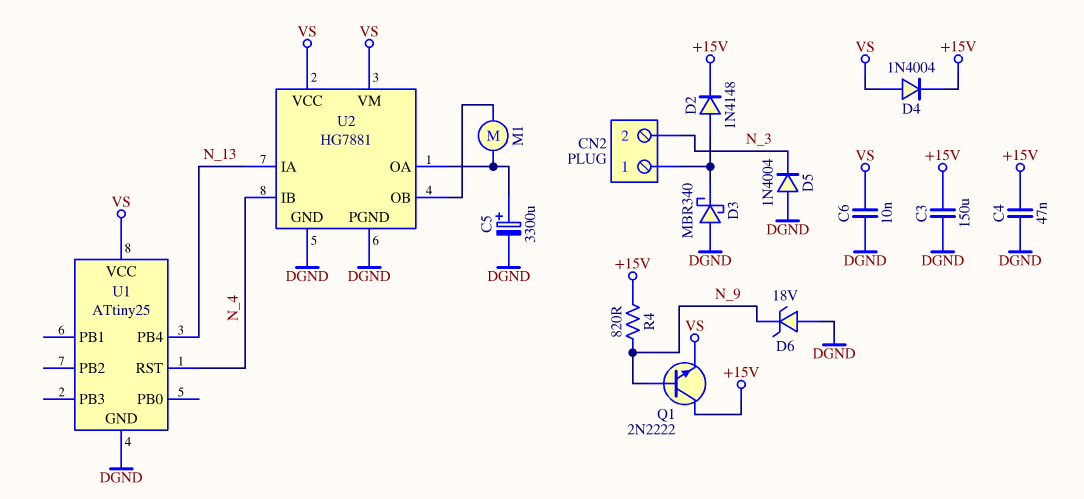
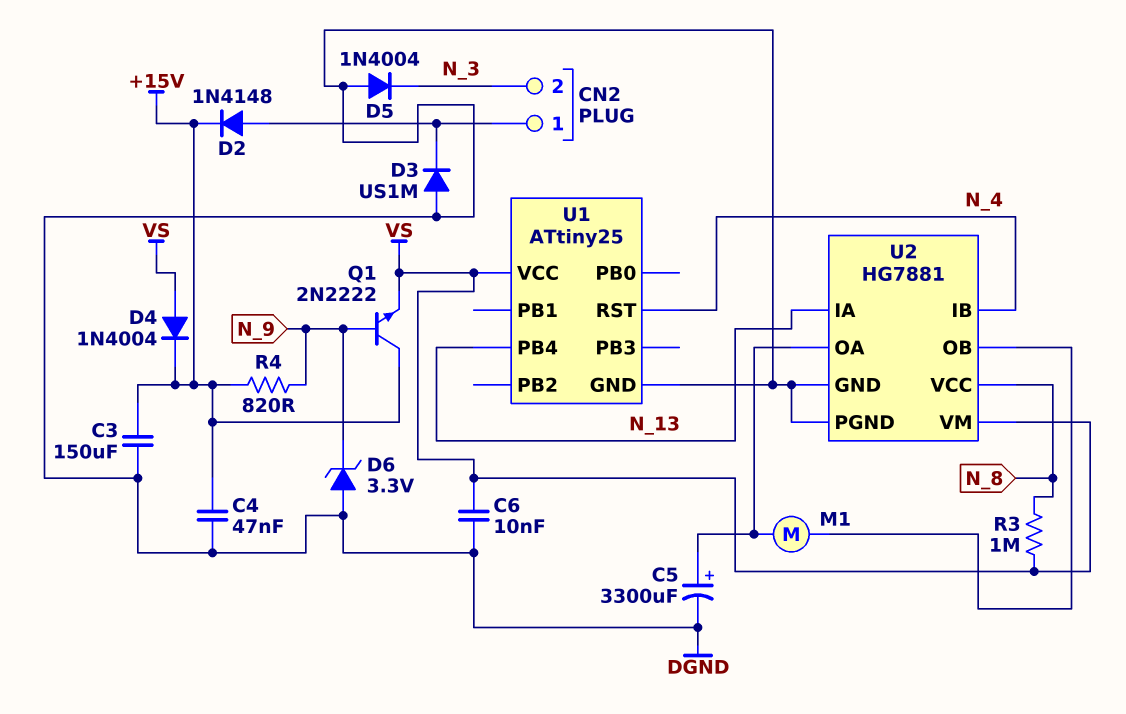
D3: schottky MBR340 (A DGND, K CN2/1) -> diode US1M (A DGND, K CN2/1)
D6: zener 18V (A DGND, K N_9) -> zener 3.3V (A DGND, K N_9)
R3: none -> 1M (N_8, VS)
U2 pin VCC: VS -> N_8

